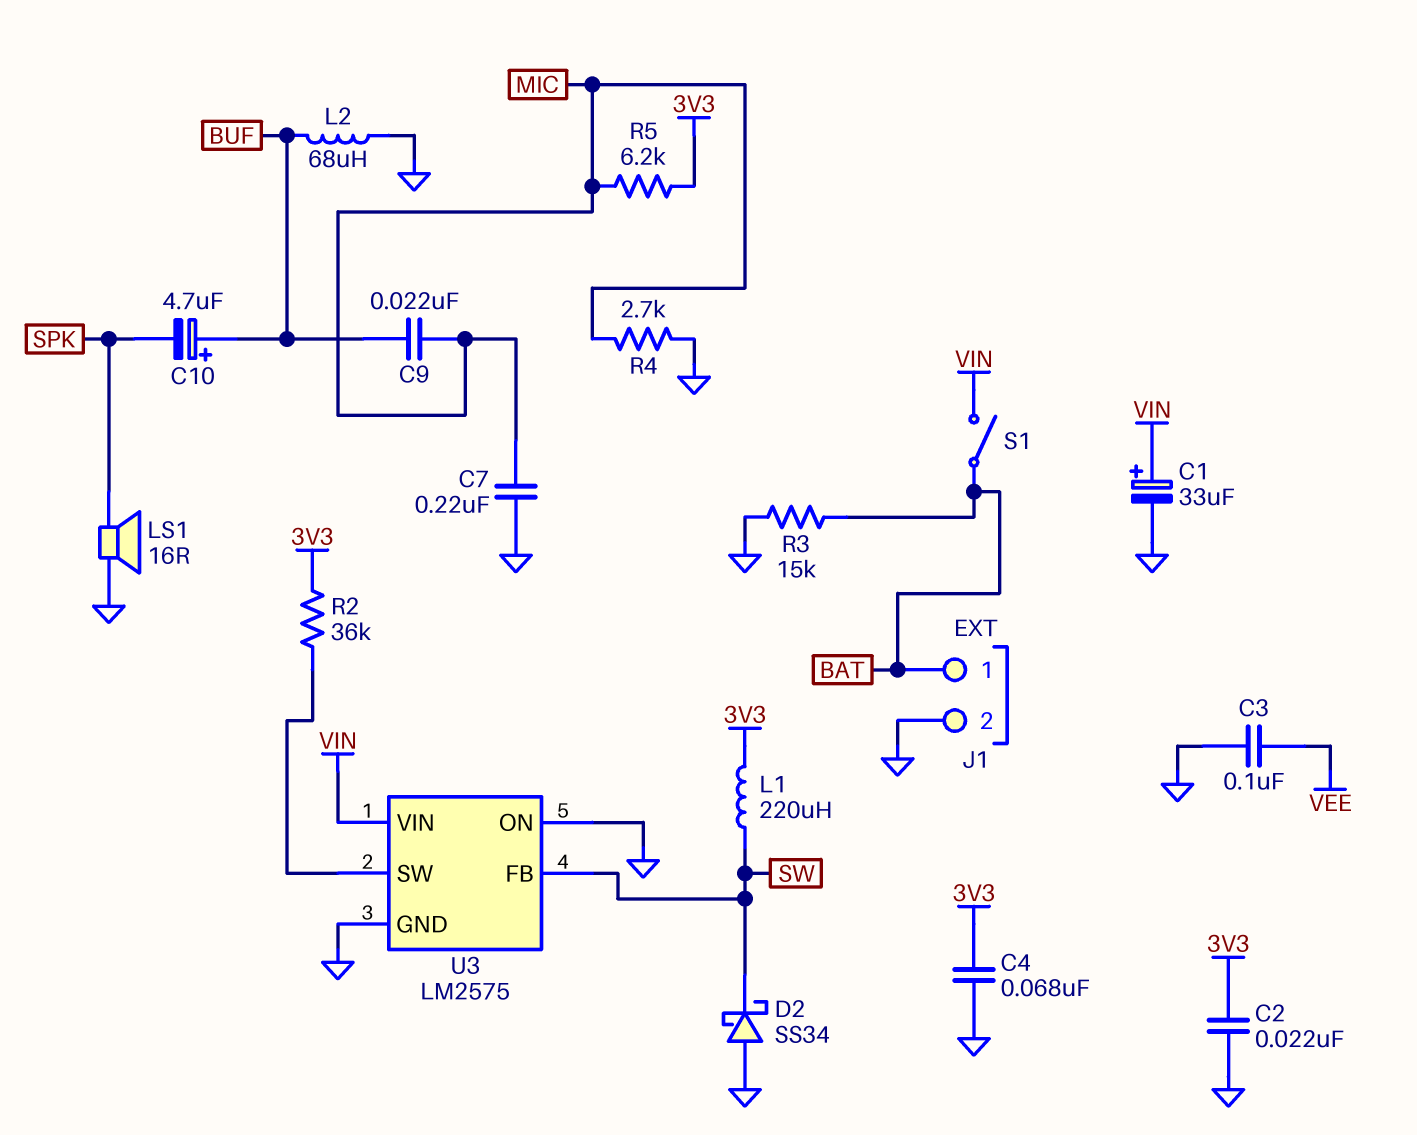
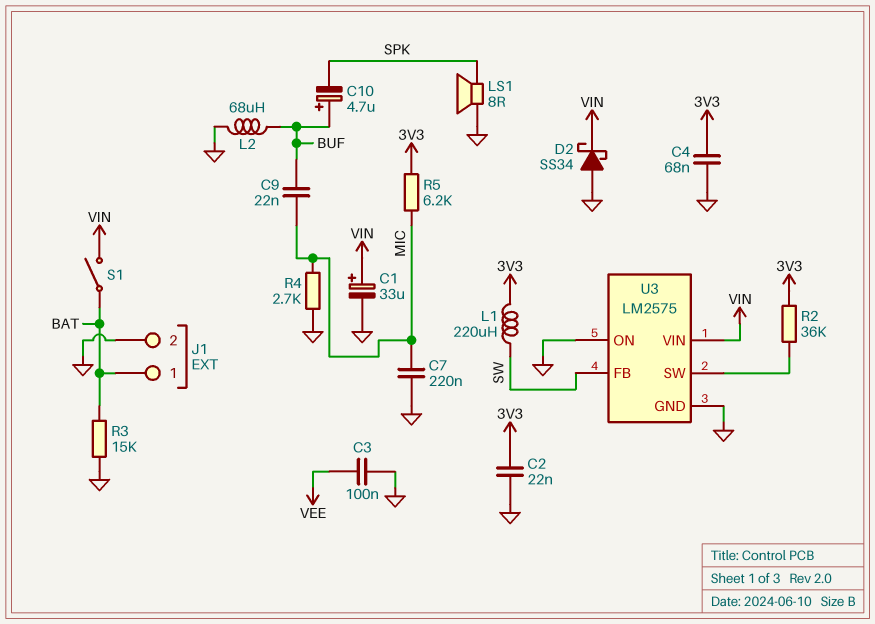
D2: schottky SS34 (A GND, K SW) -> schottky SS34 (A GND, K VIN)
LS1: speaker 16R (GND, SPK) -> speaker 8R (GND, SPK)

